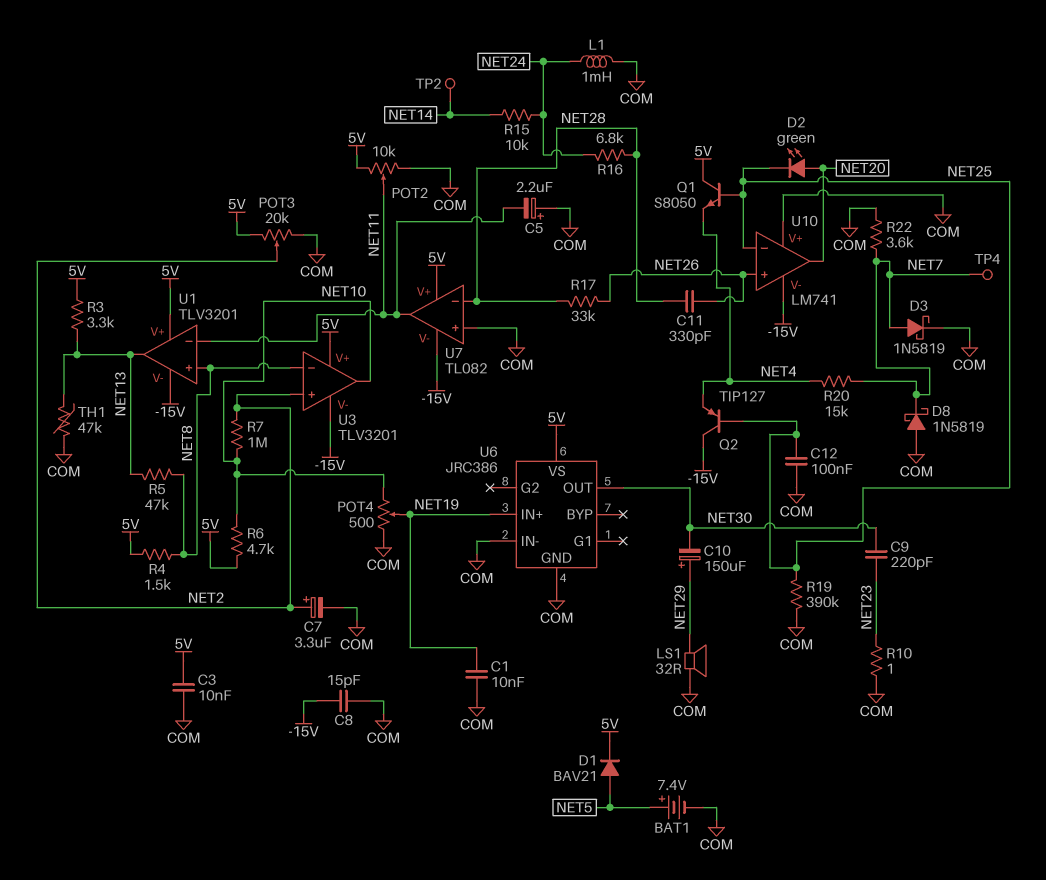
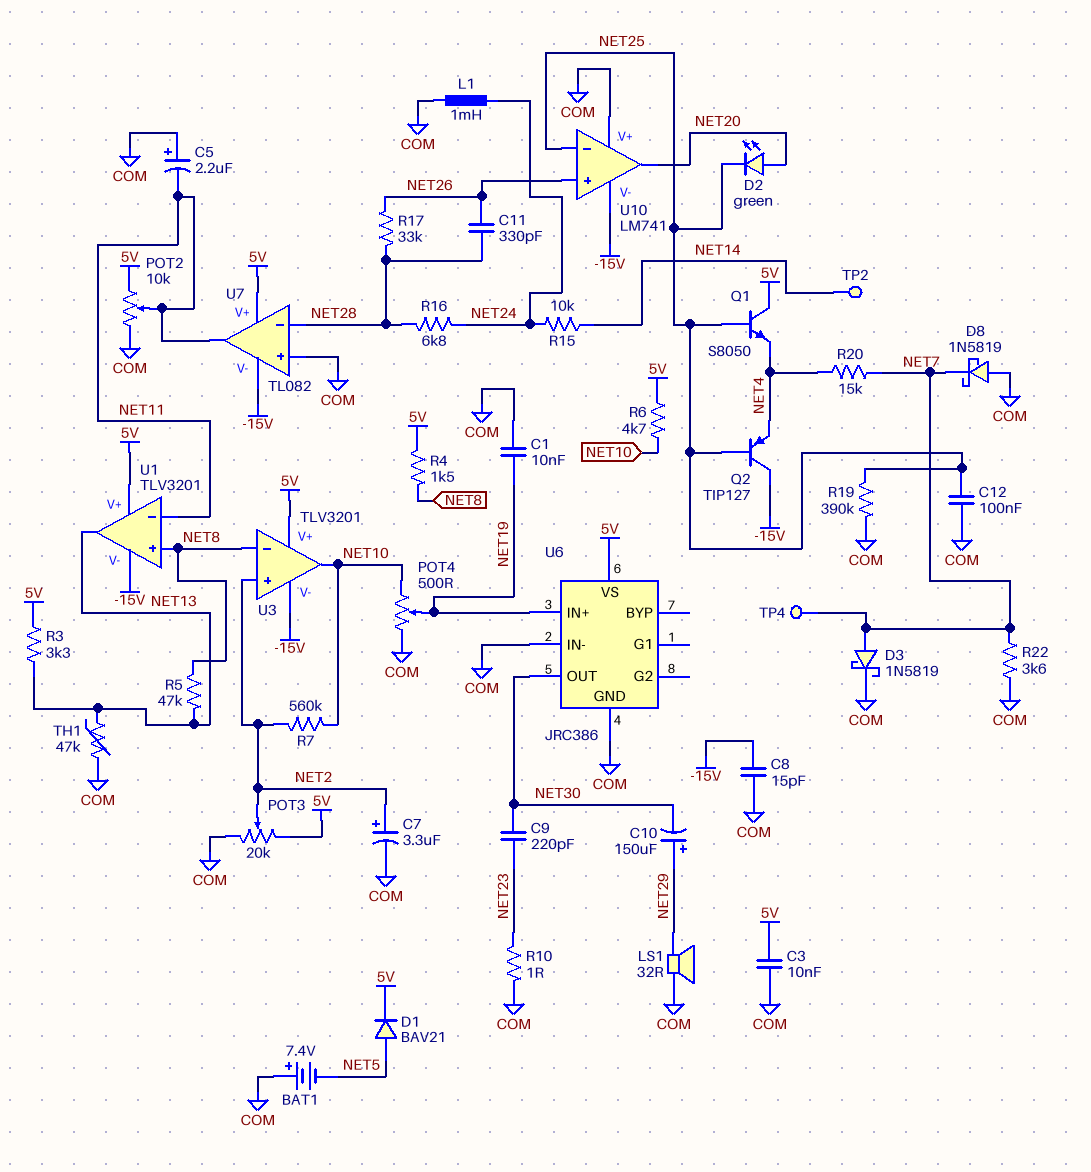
BAT1: 7.4V (plus NET5, minus COM) -> 7.4V (plus COM, minus NET5)
R7: 1M (NET2, NET10) -> 560k (NET2, NET10)

